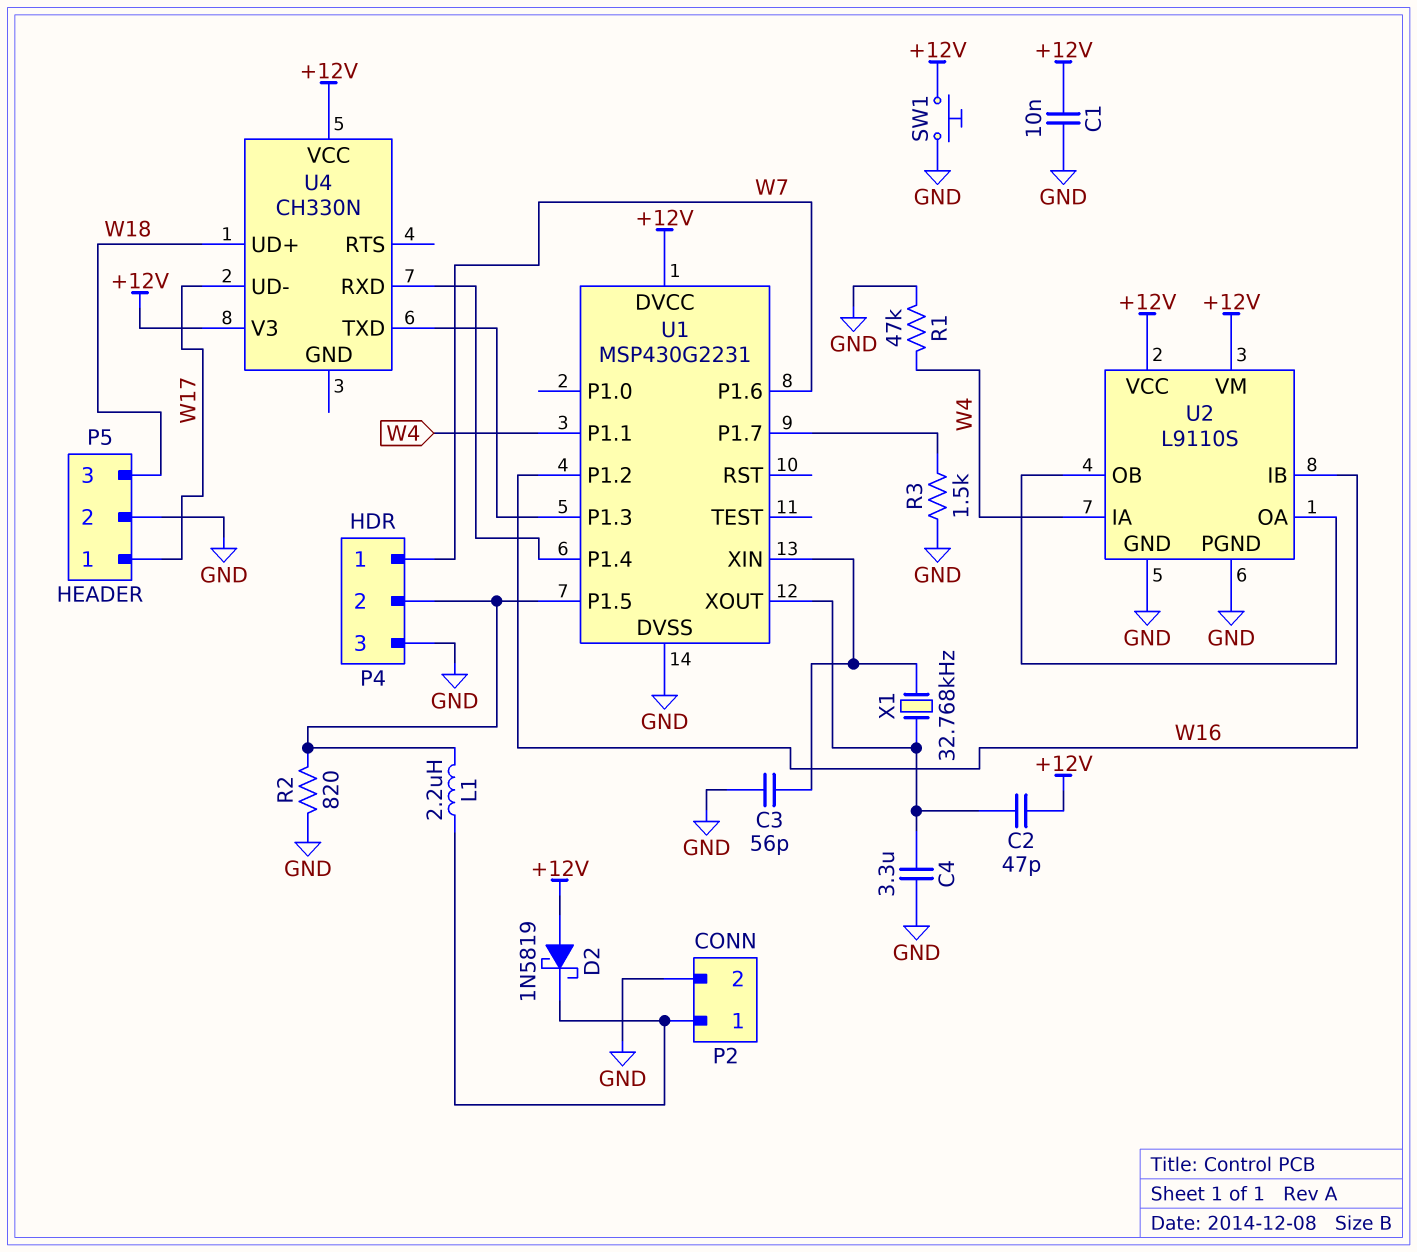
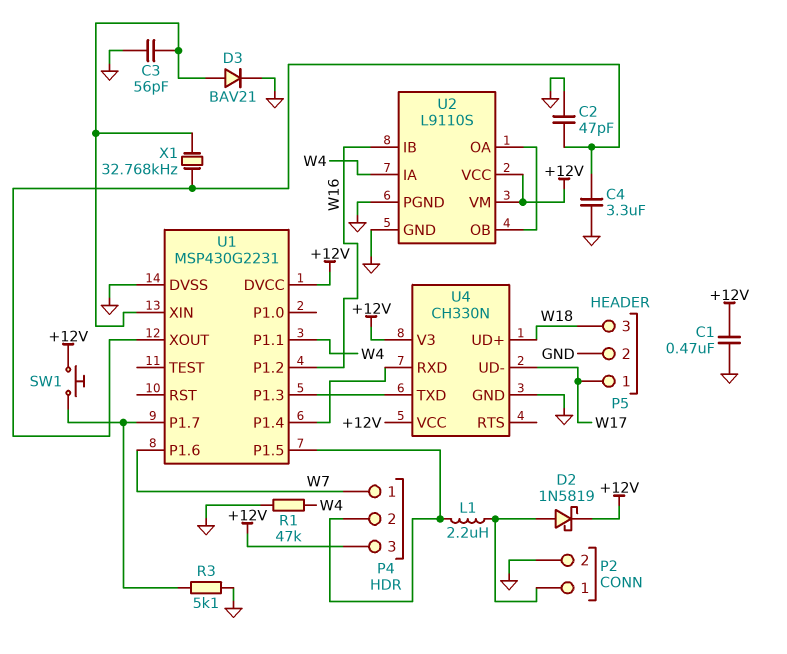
C1: 10nF (+12V, GND) -> 470nF (+12V, GND)
C2: 47pF (+12V, U1/XOUT) -> 47pF (GND, U1/XOUT)
D2: schottky 1N5819 (A +12V, K P2/1) -> schottky 1N5819 (A P2/1, K +12V)
D3: none -> diode BAV21 (A U1/XIN, K GND)
P4 pin 3: GND -> +12V
R2: 820 (GND, P4/2) -> none
R3: 1.5k (GND, U1/P1.7) -> 5.1k (GND, U1/P1.7)
SW1: button (+12V, GND) -> button (+12V, U1/P1.7)
U4 pin GND: none -> GND

